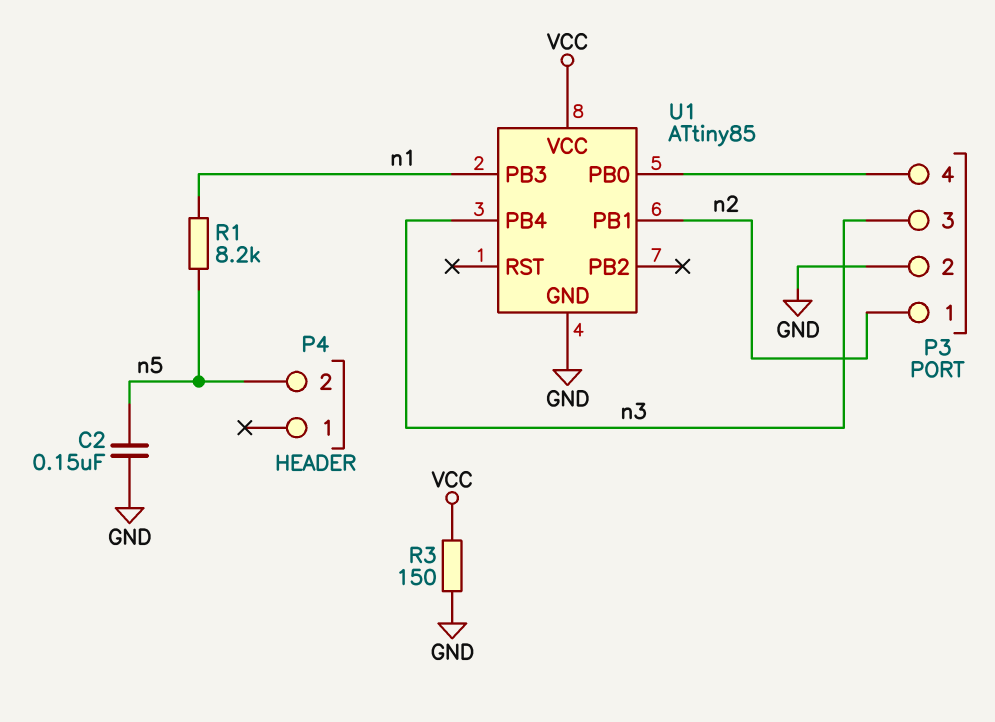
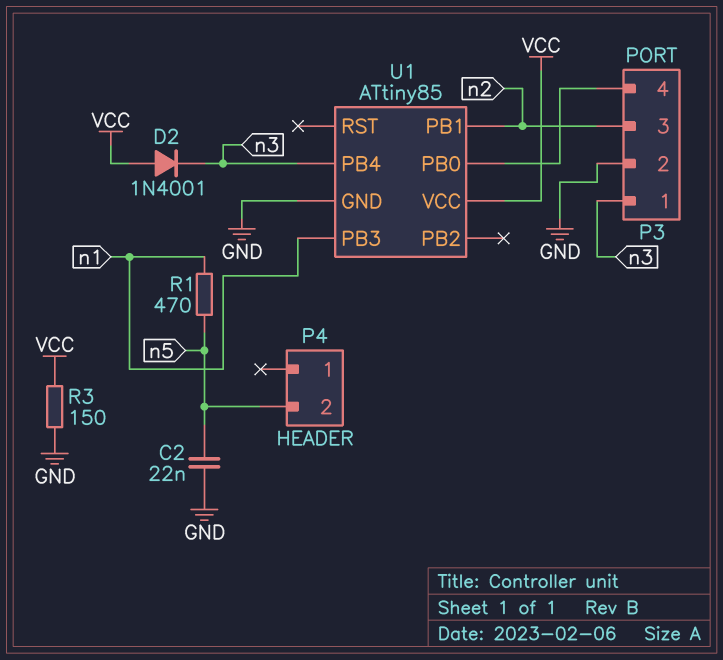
C2: 150nF (GND, n5) -> 22nF (GND, n5)
D2: none -> diode 1N4001 (A VCC, K n3)
P3 pin 1: n2 -> n3
P3 pin 3: n3 -> n2
R1: 8.2k (n1, n5) -> 470 (n1, n5)

